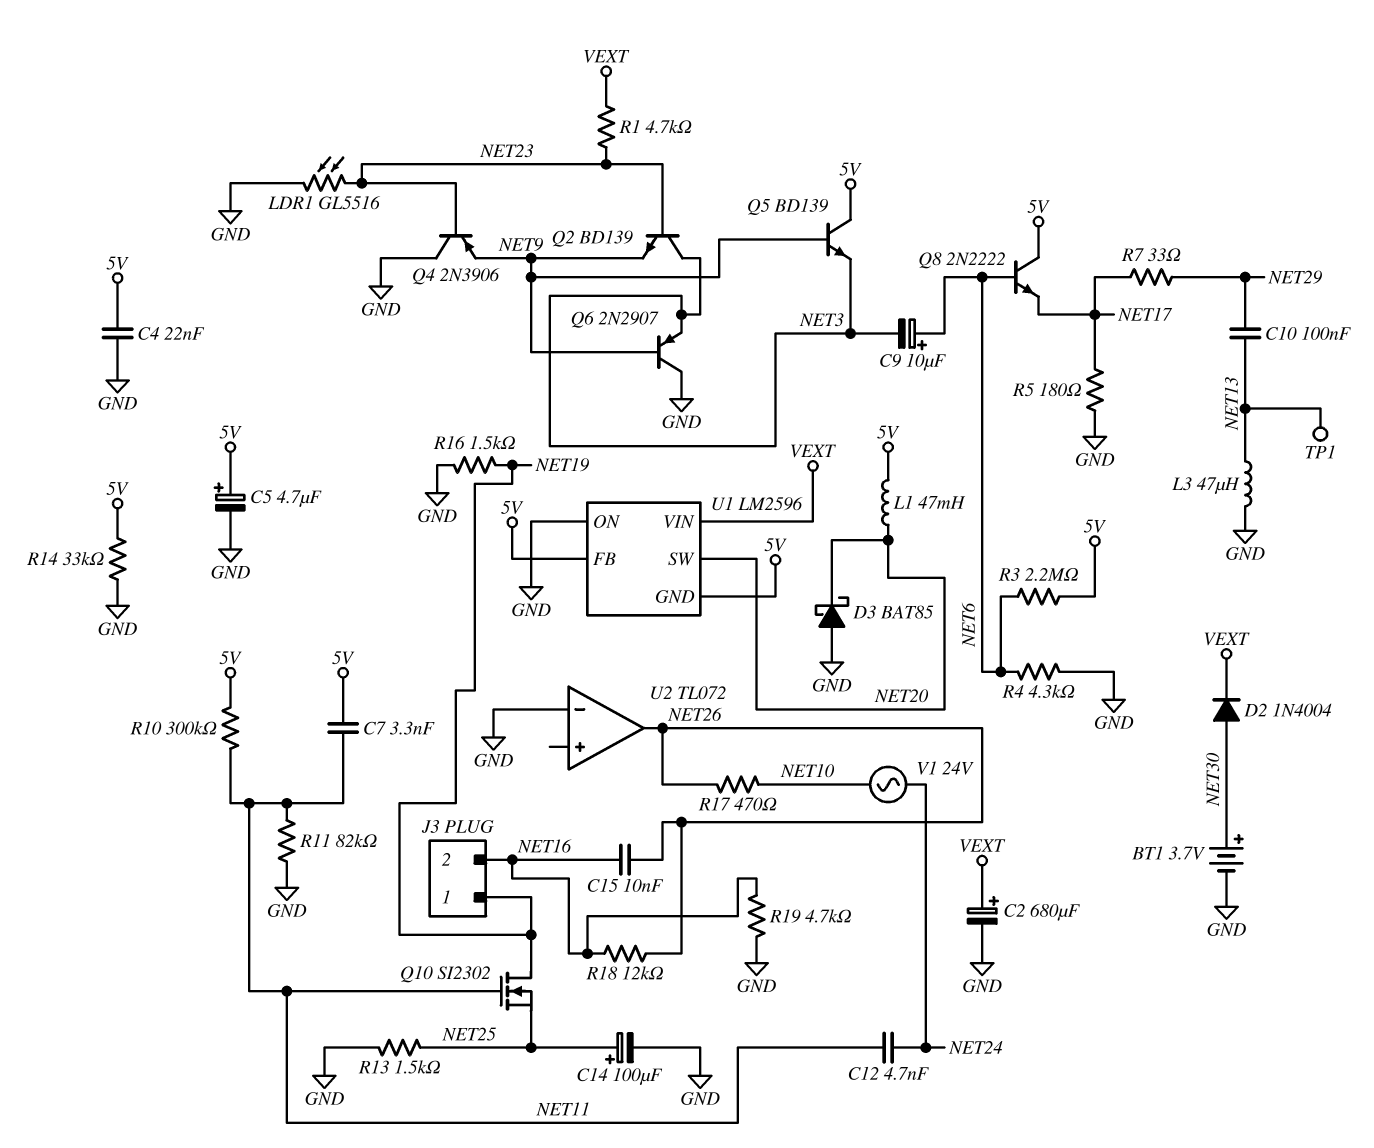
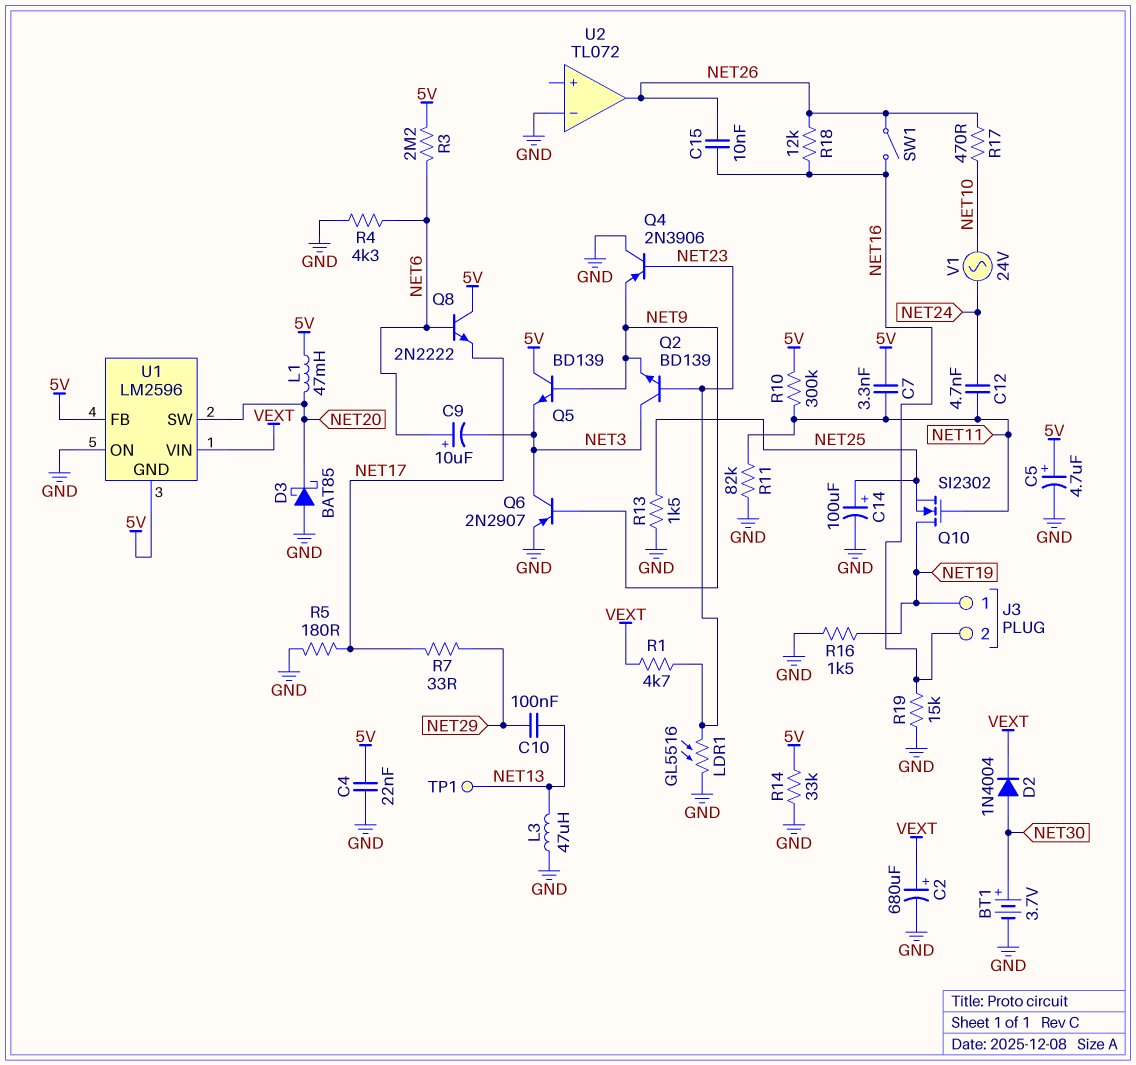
Q6: PNP 2N2907 (B NET9, C GND, E NET3) -> PNP 2N2907 (B NET9, C NET3, E GND)
R19: 4.7k (GND, NET16) -> 15k (GND, NET16)
SW1: none -> switch (NET16, NET26)

